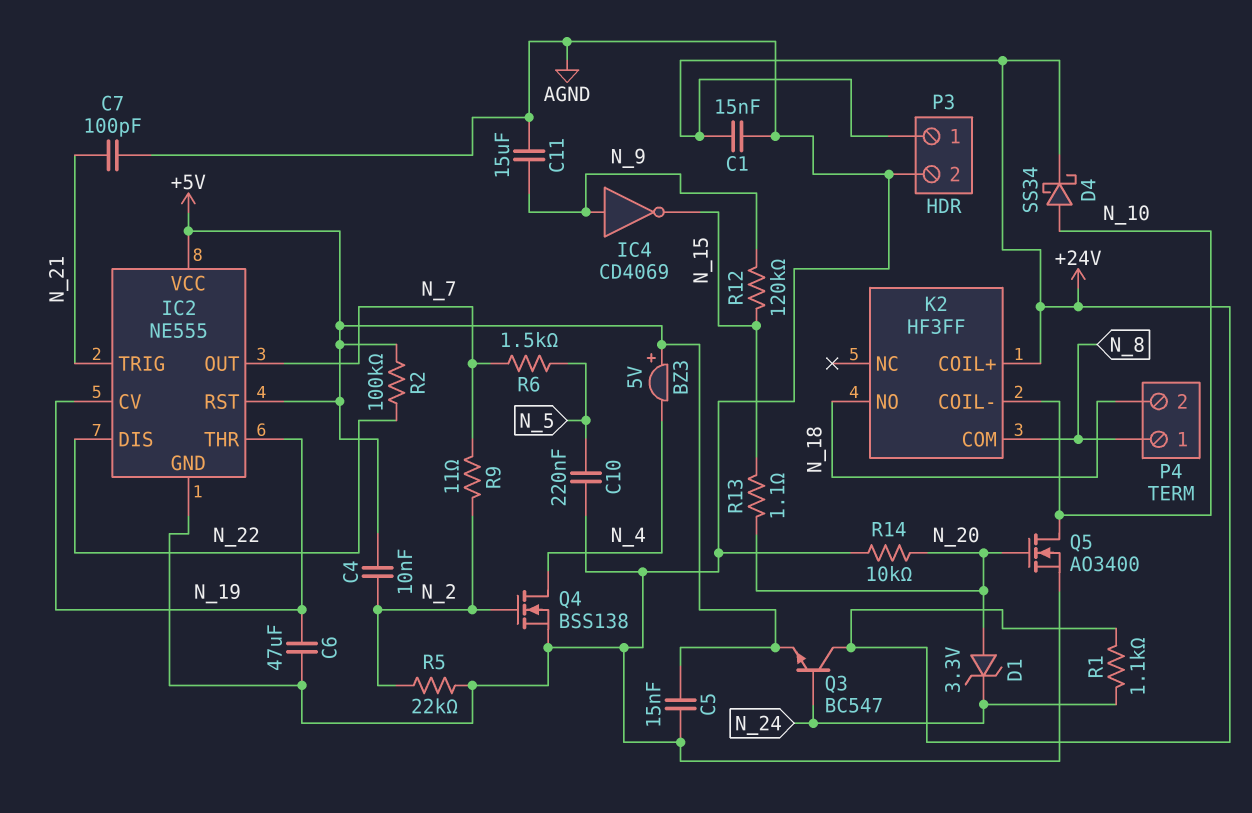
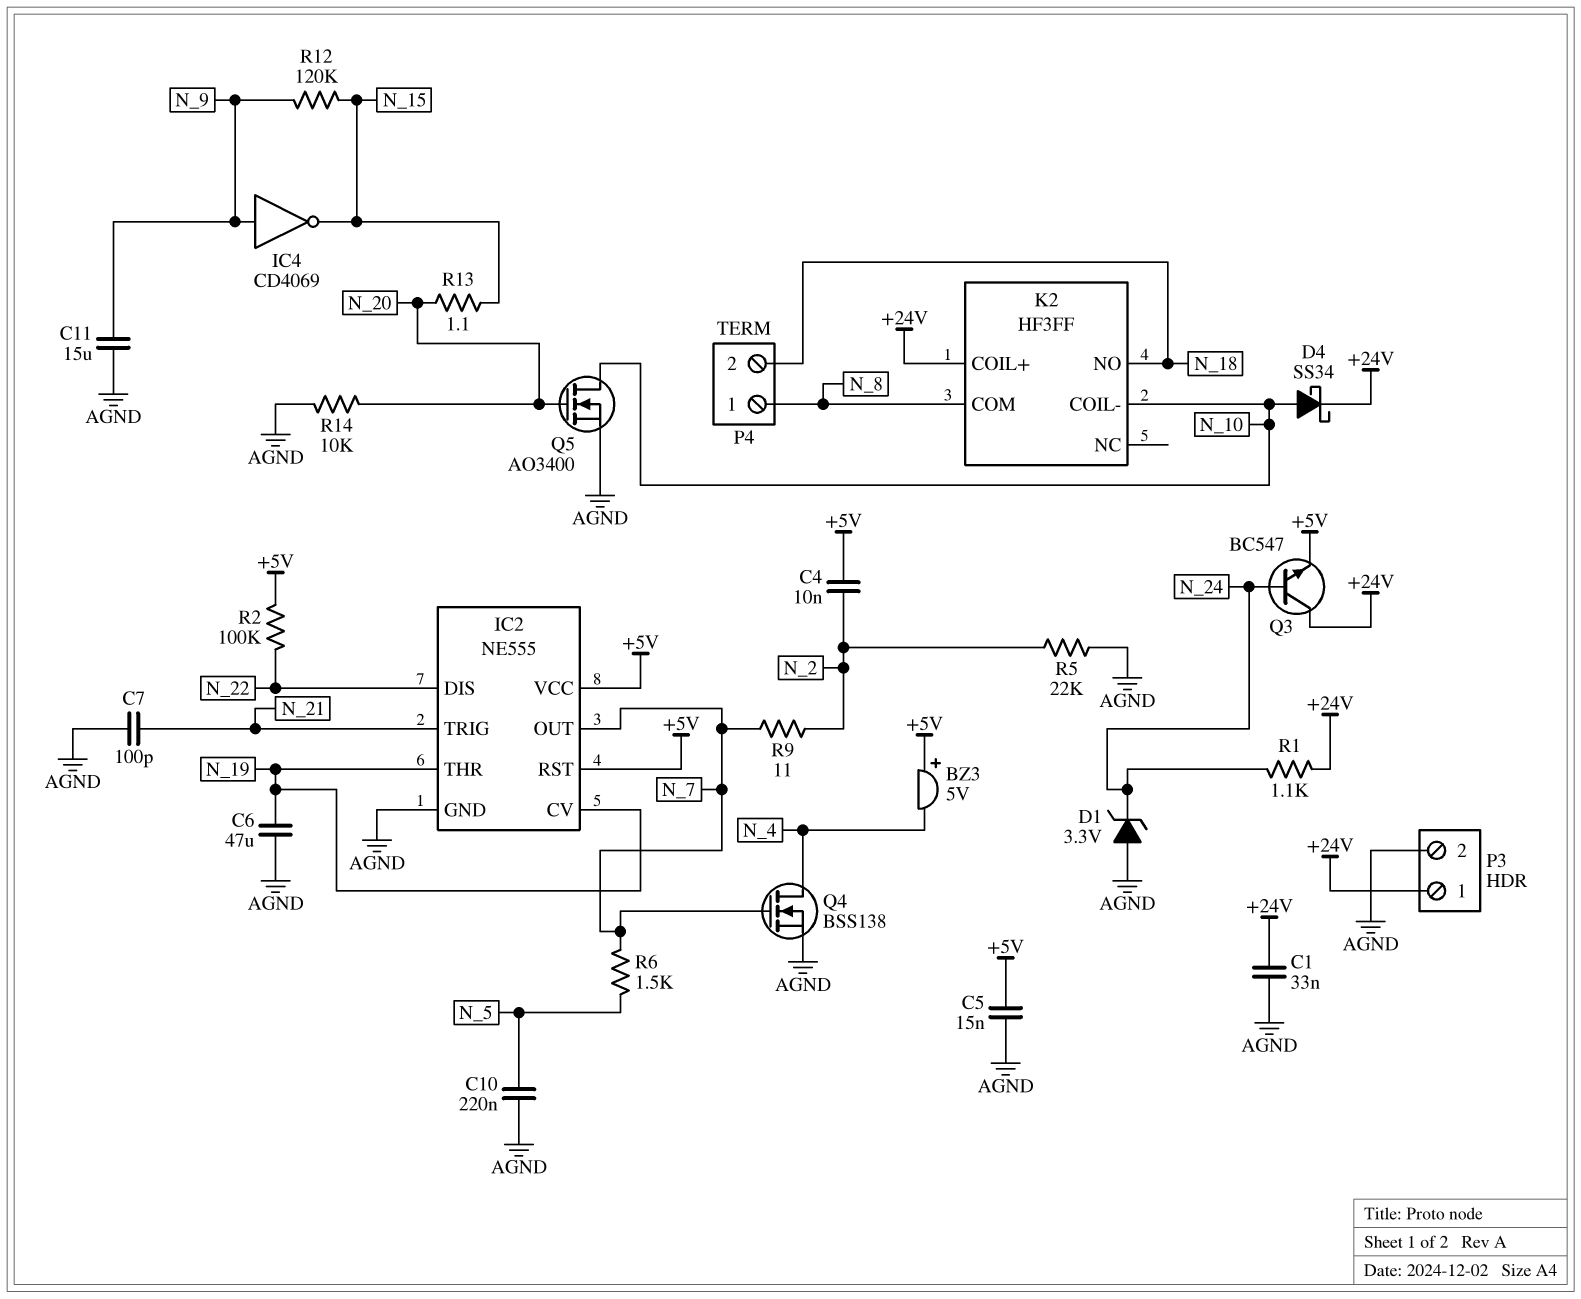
C1: 15nF (+24V, AGND) -> 33nF (+24V, AGND)
D1: zener 3.3V (A N_20, K N_24) -> zener 3.3V (A AGND, K N_24)
Q4: NMOS BSS138 (G N_2, D N_4, S AGND) -> NMOS BSS138 (G N_7, D N_4, S AGND)

